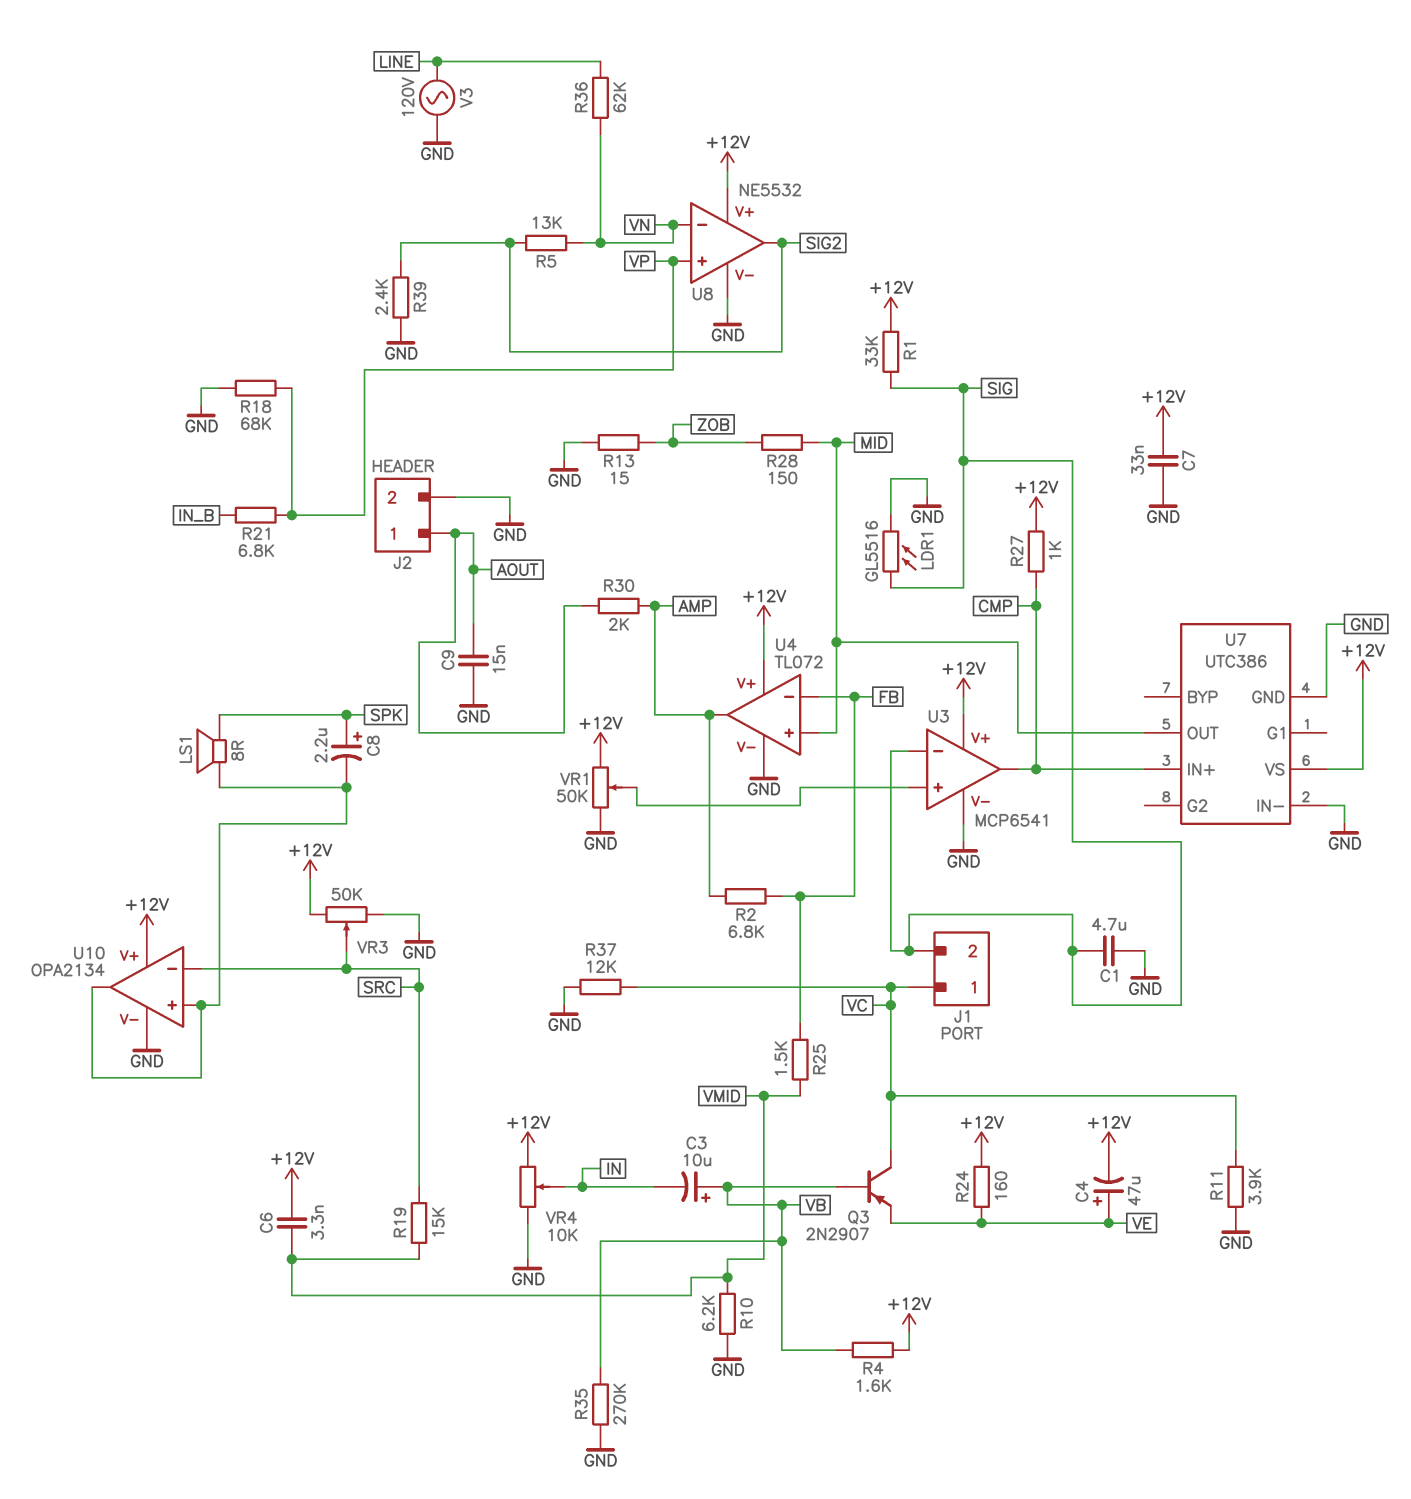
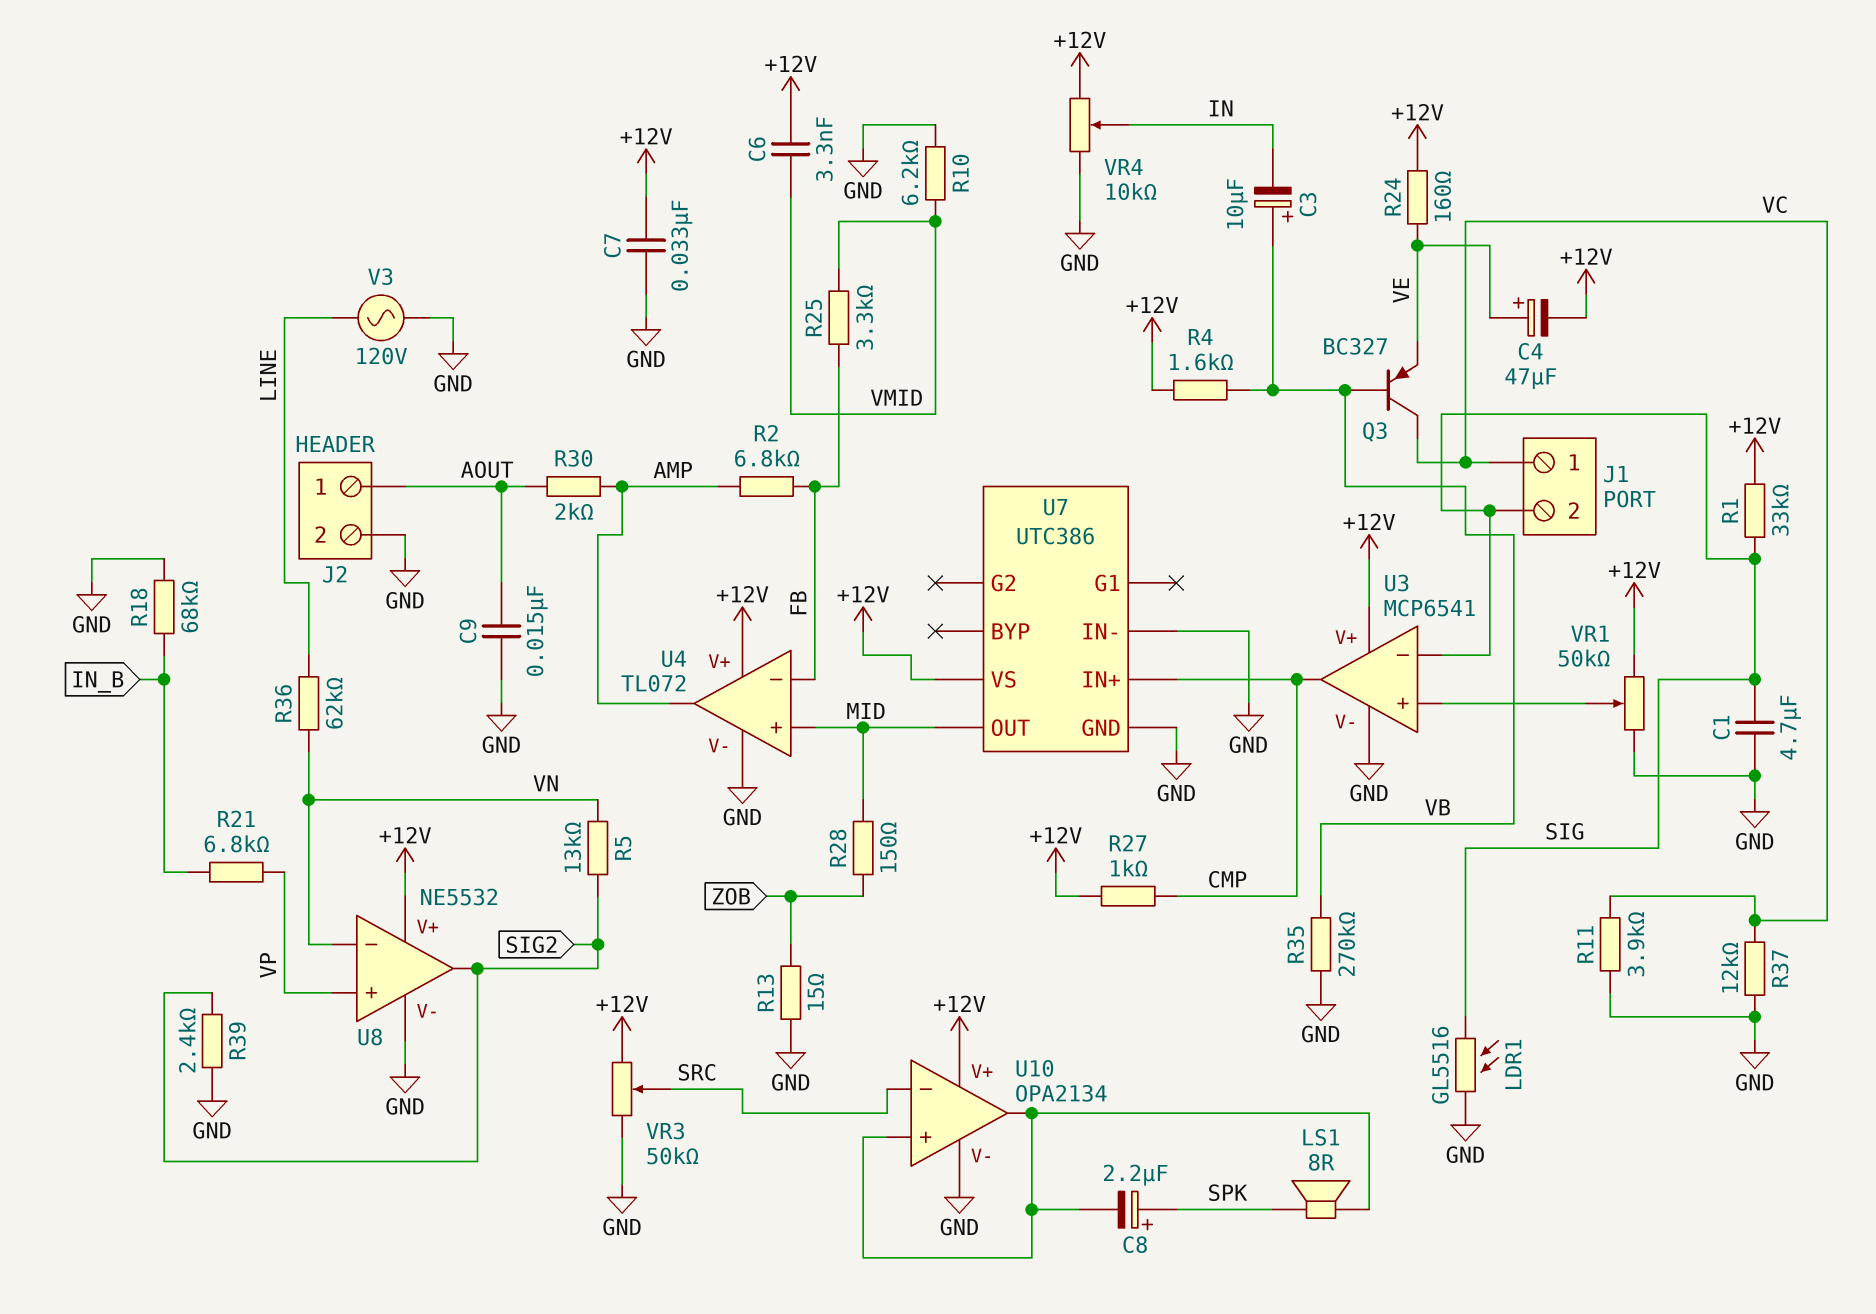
Q3: PNP 2N2907 (B VB, C VC, E VE) -> PNP BC327 (B VB, C VC, E VE)
R18: 68k (GND, VP) -> 68k (GND, IN_B)
R19: 15k (SRC, VMID) -> none
R25: 1.5k (FB, VMID) -> 3.3k (FB, VMID)

